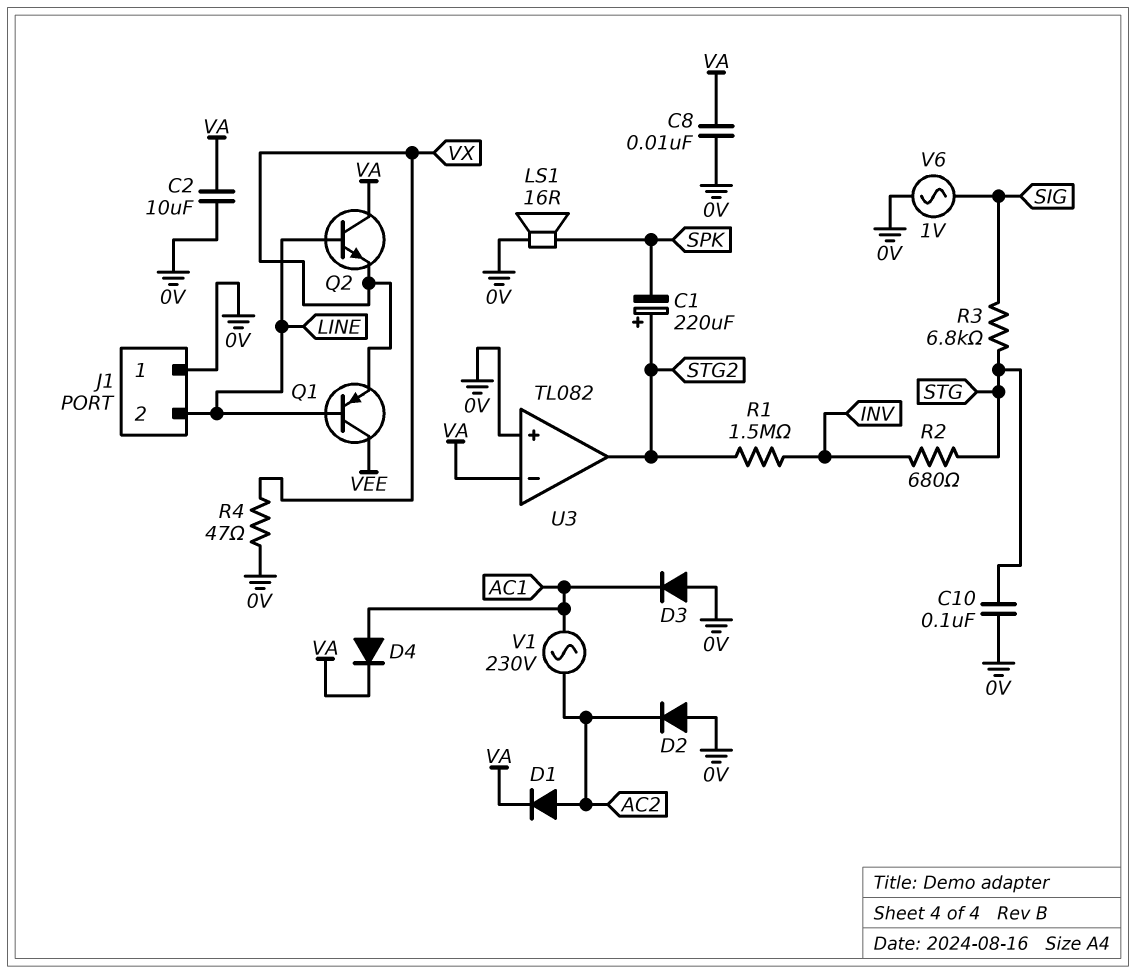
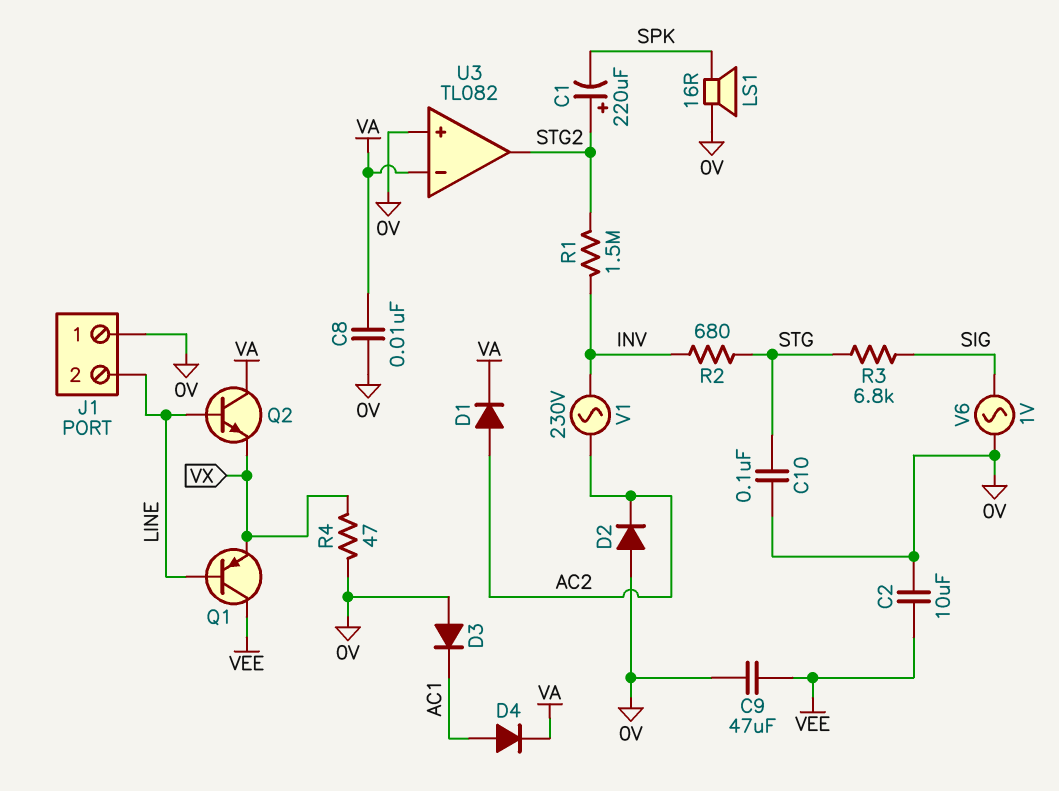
C2: 10uF (0V, VA) -> 10uF (0V, VEE)
C9: none -> 47uF (0V, VEE)
V1: AC 230V (AC1, AC2) -> AC 230V (AC2, INV)

